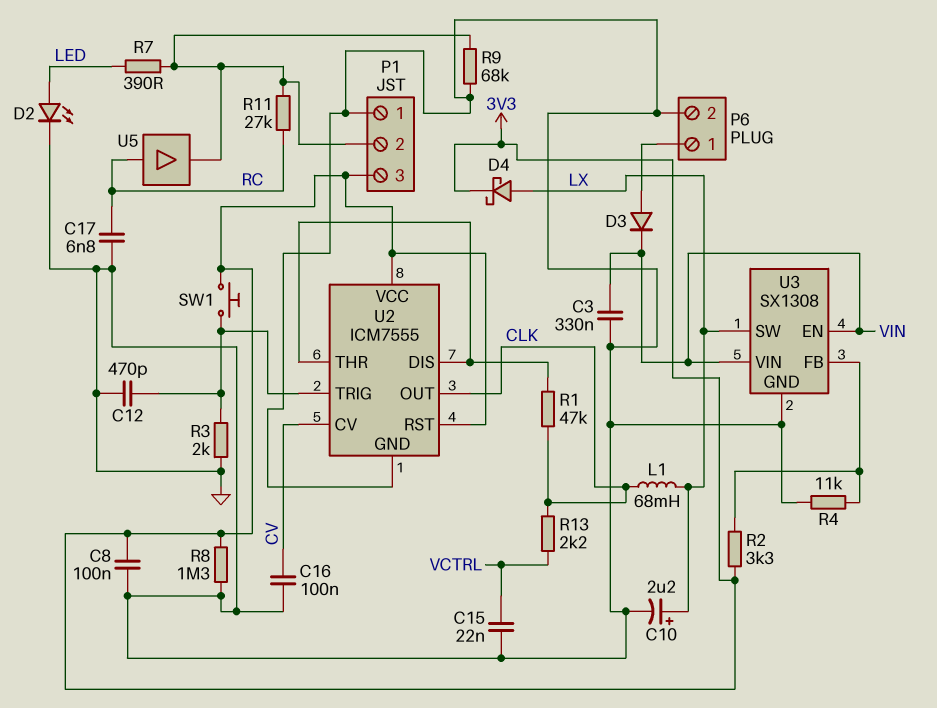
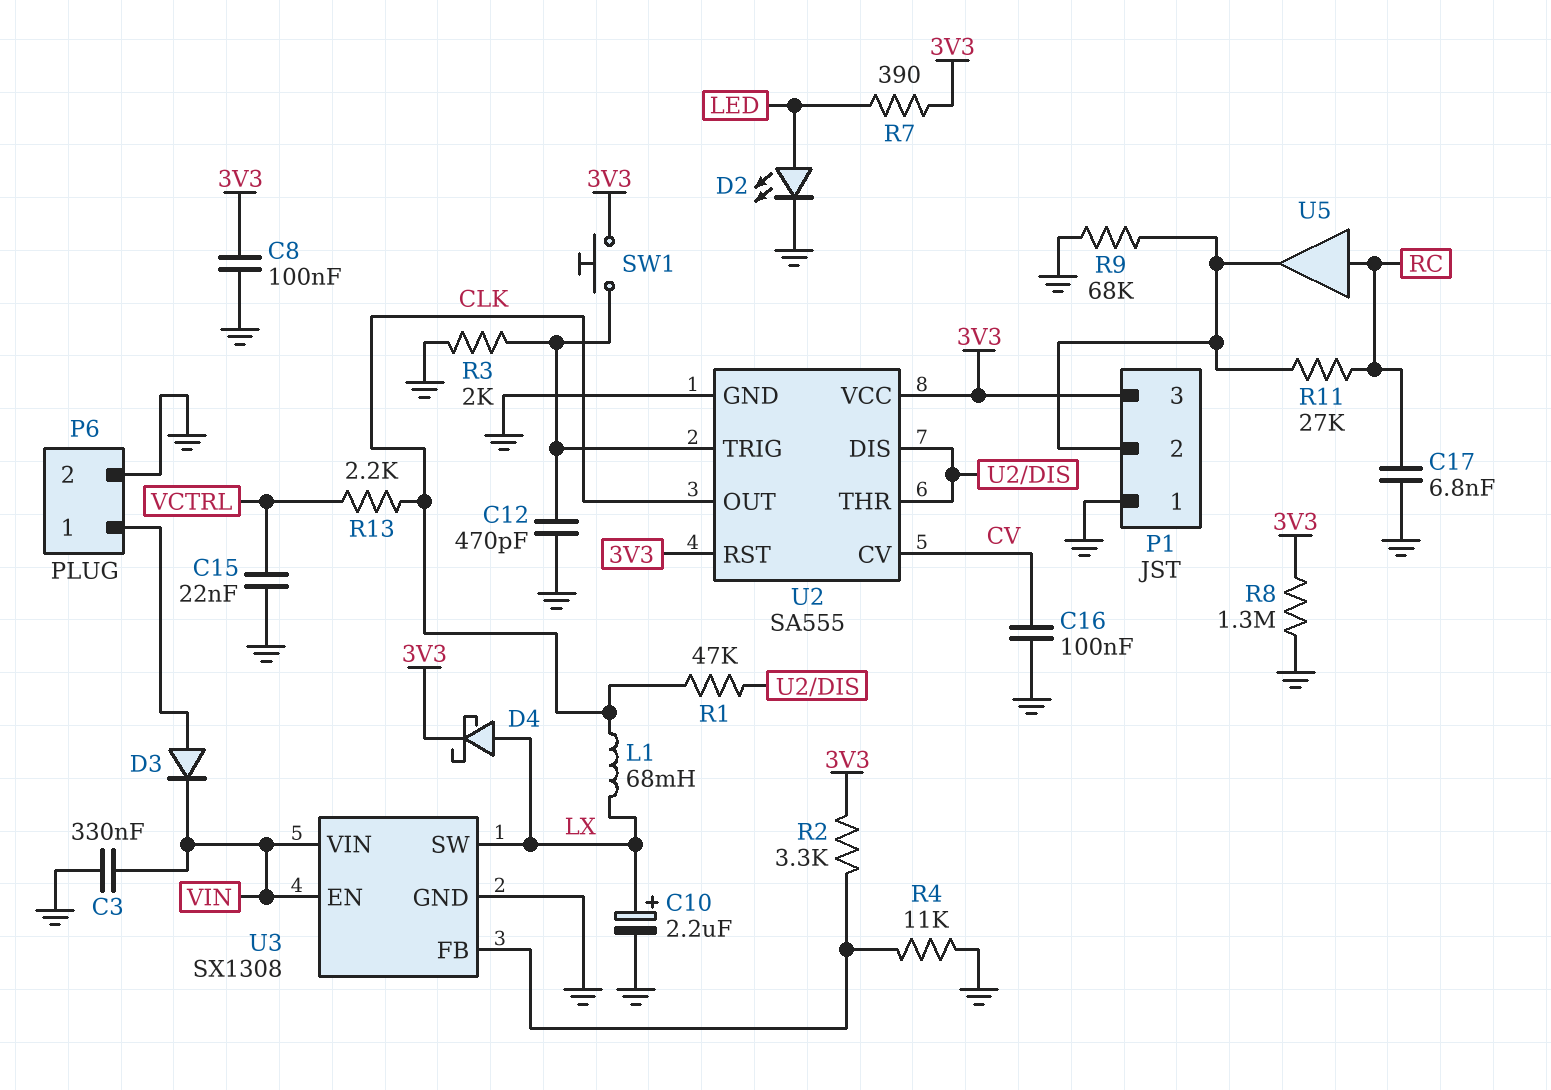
R7: 390 (LED, P1/2) -> 390 (3V3, LED)
U2: ICM7555 -> SA555

